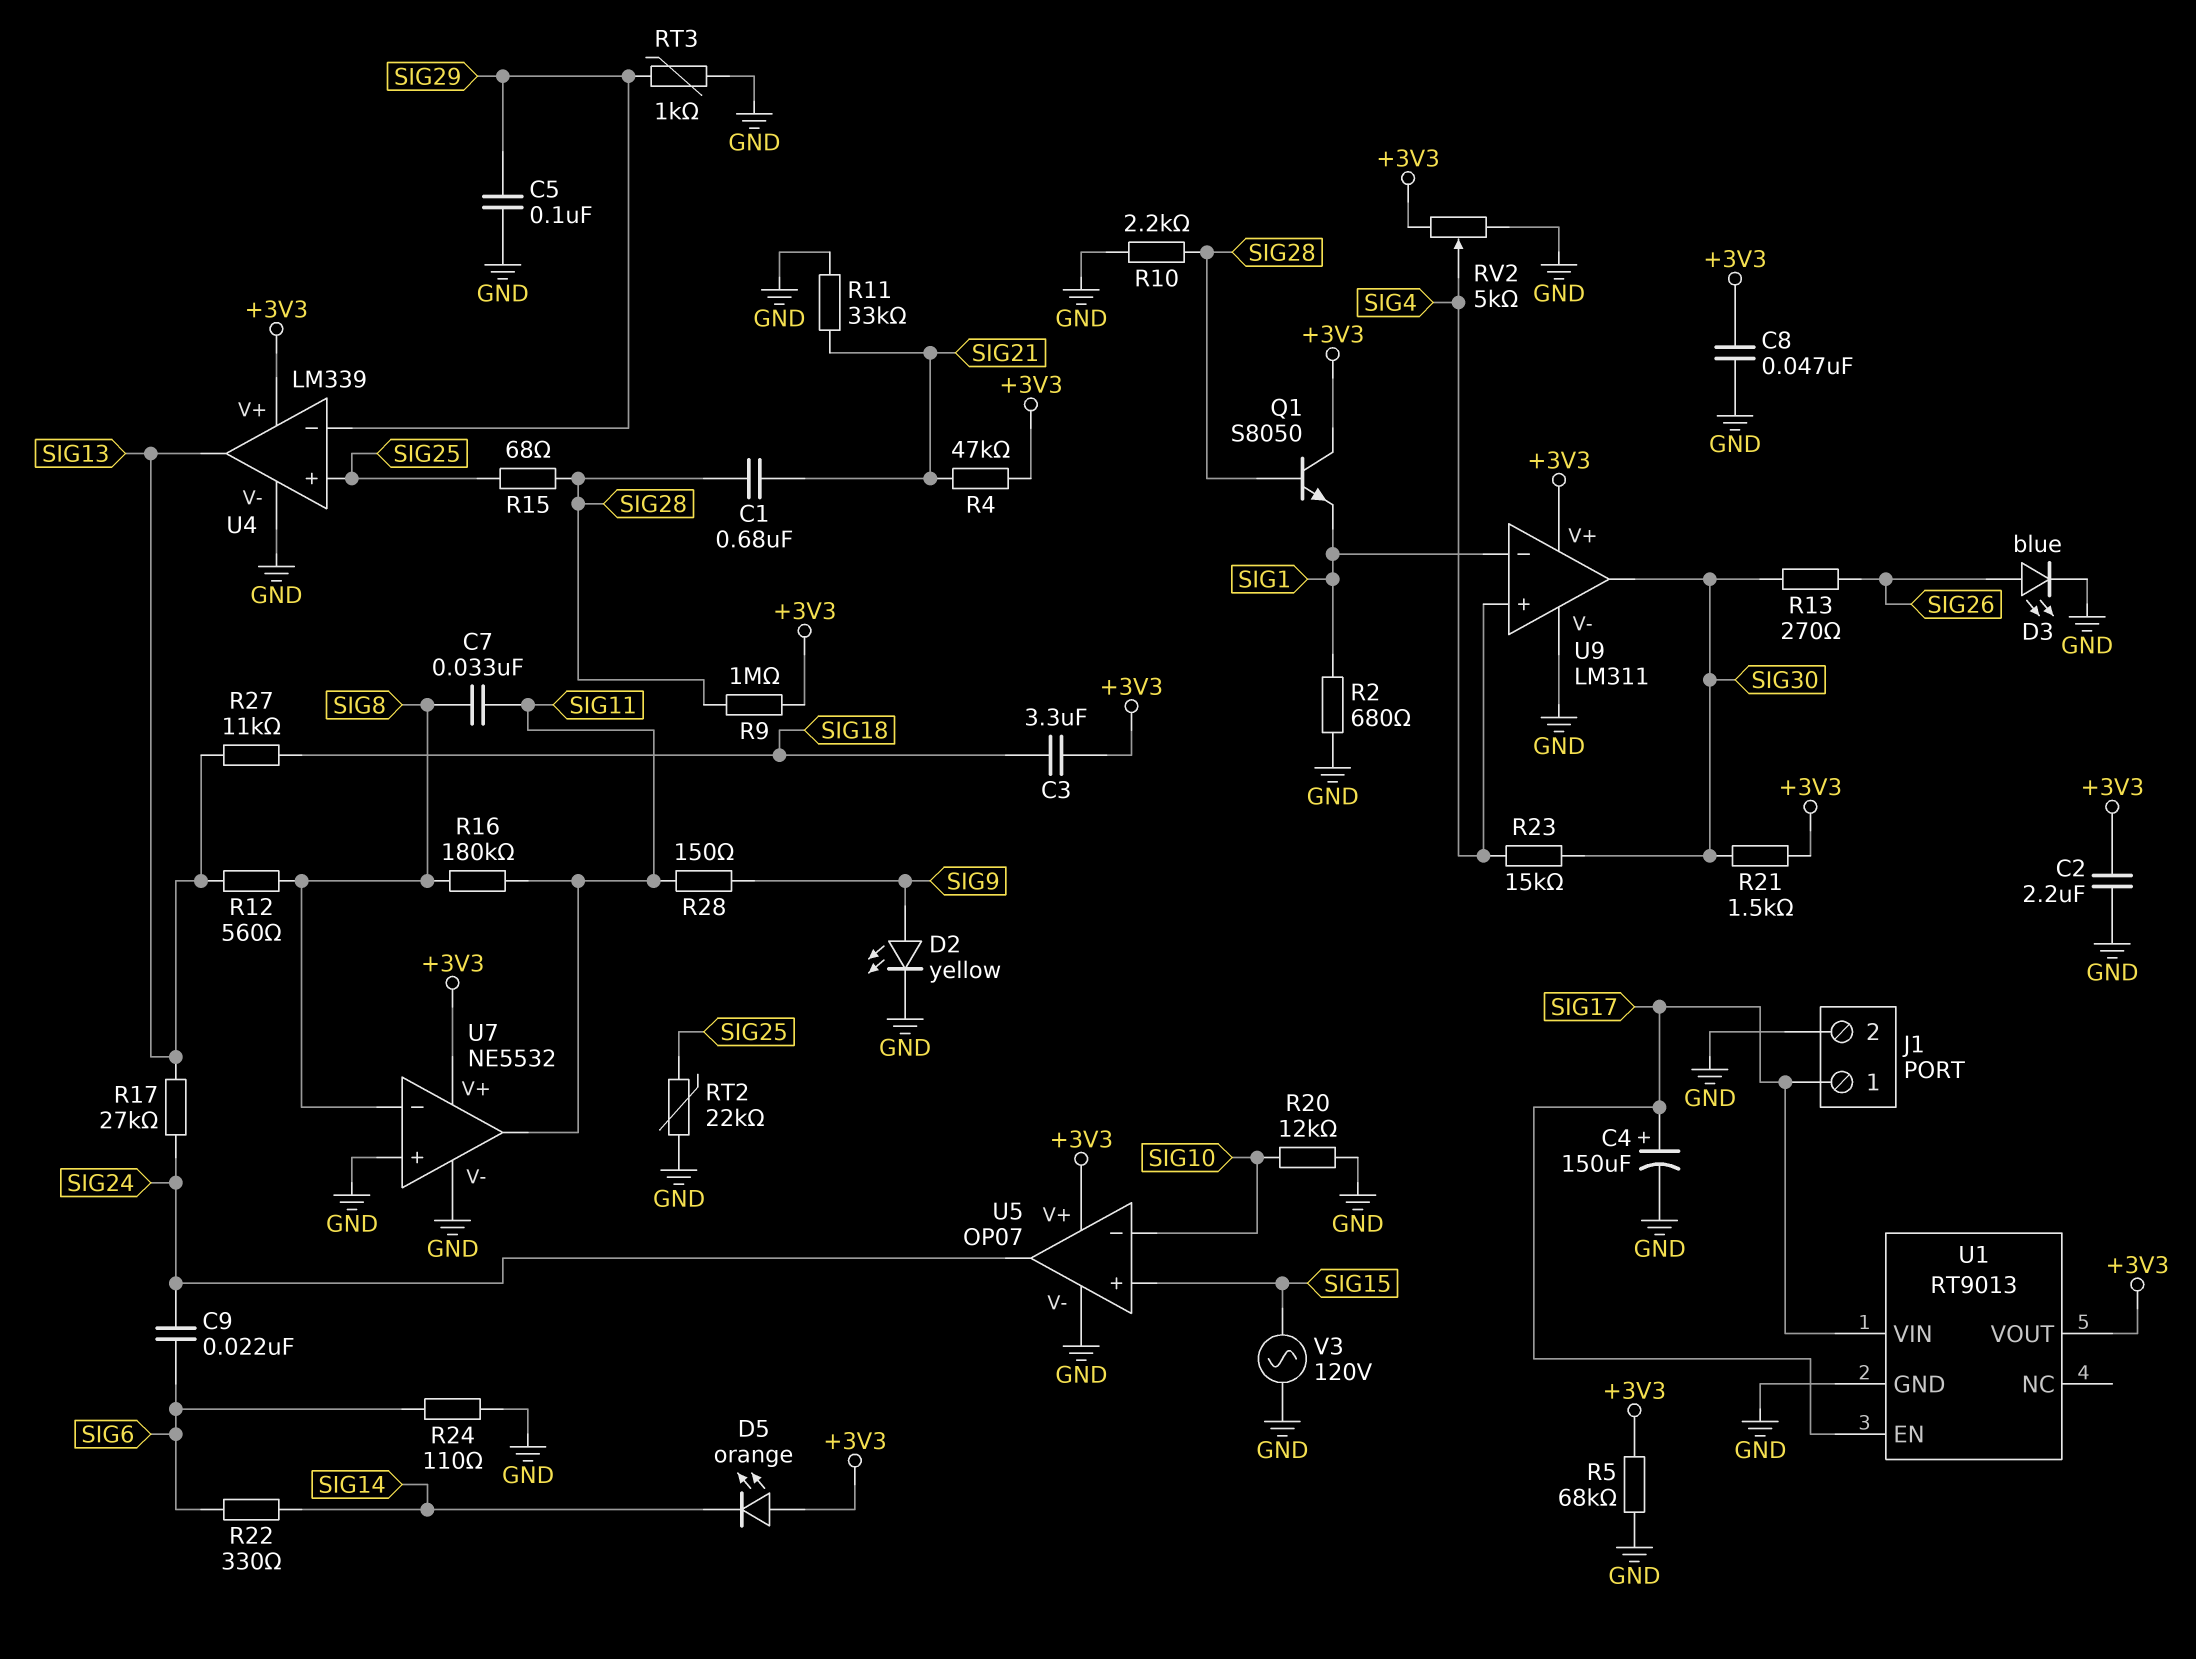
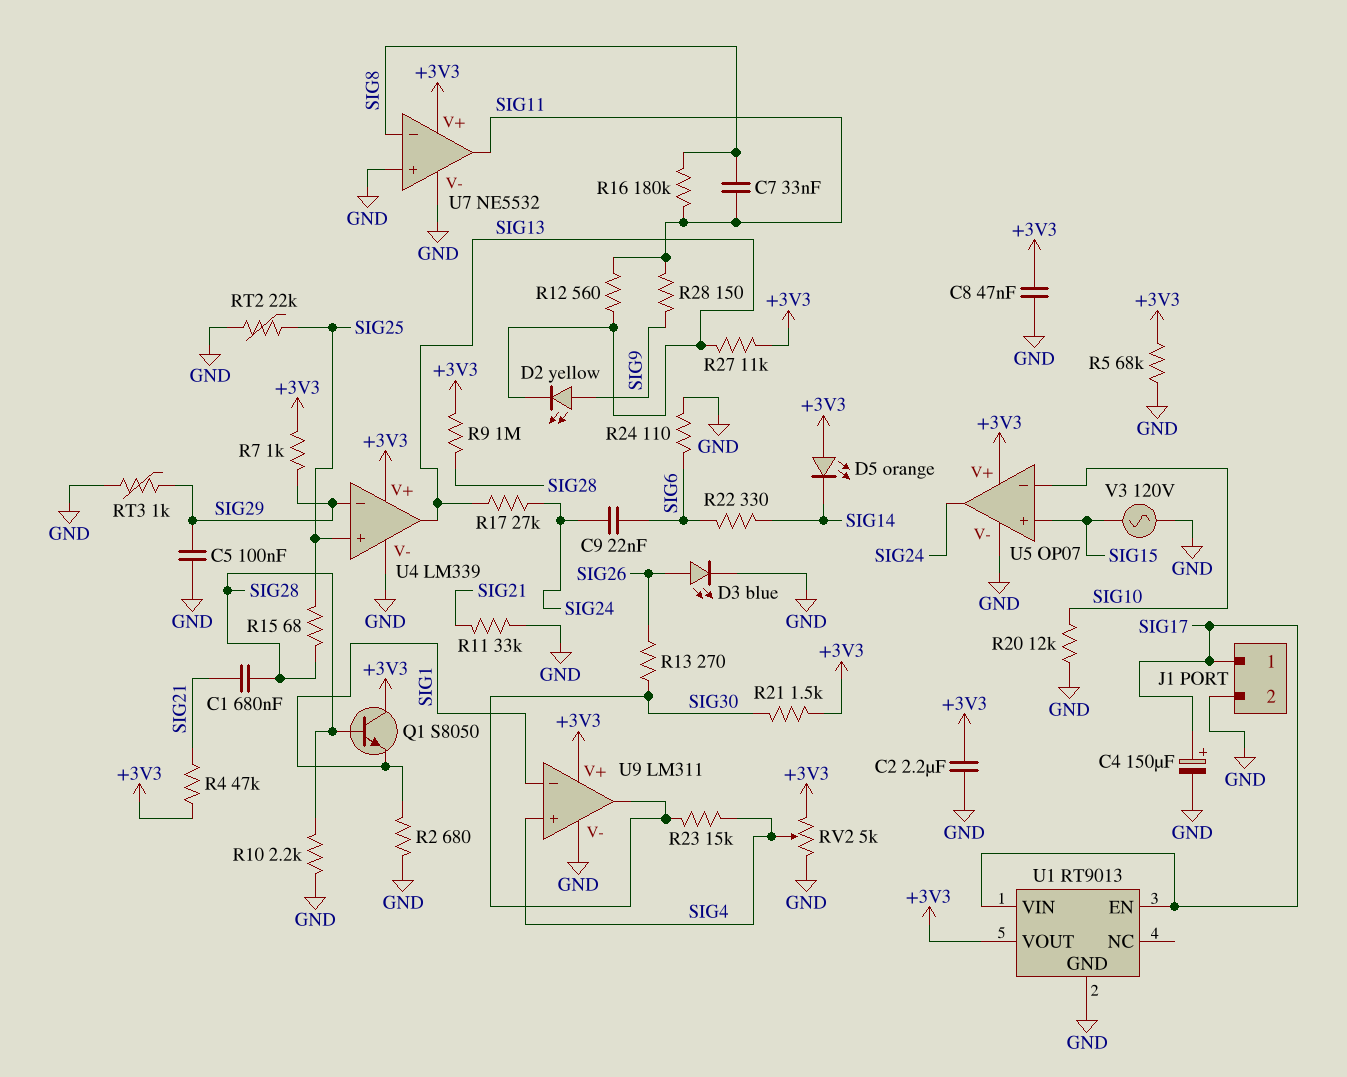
C3: 3.3uF (+3V3, SIG18) -> none
D2: LED yellow (A SIG9, K GND) -> LED yellow (A SIG9, K SIG13)
R7: none -> 1k (+3V3, SIG29)
R12: 560 (SIG8, SIG13) -> 560 (SIG11, SIG13)
R27: 11k (SIG13, SIG18) -> 11k (+3V3, SIG13)

